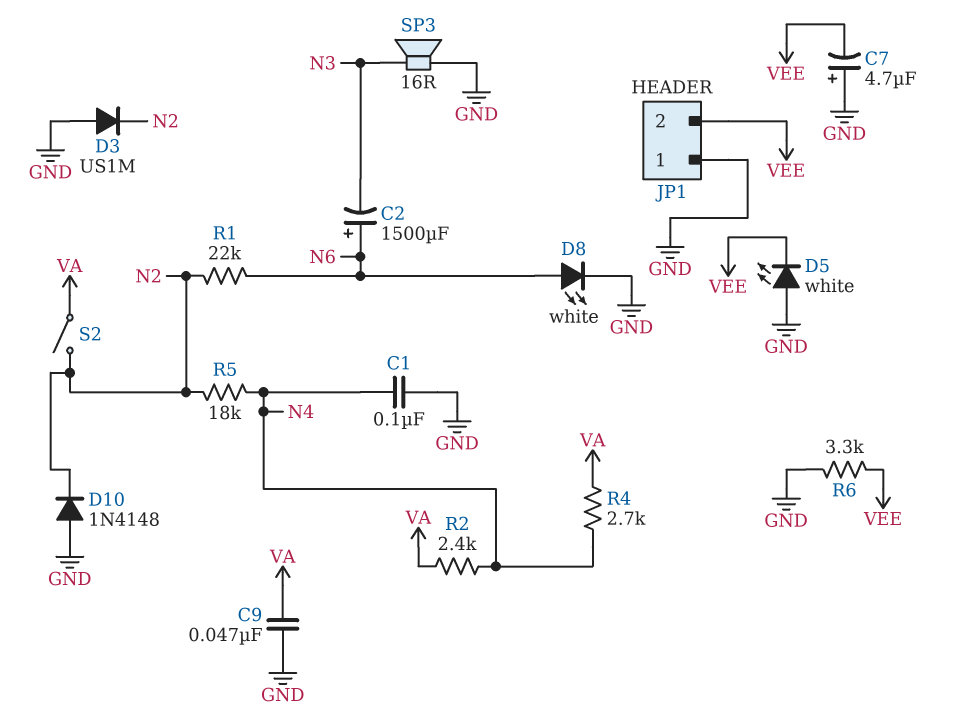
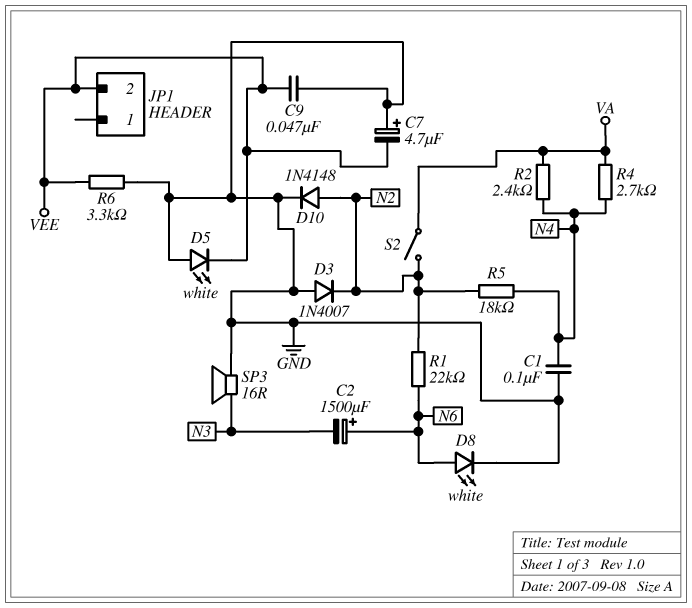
C9: 47nF (GND, VA) -> 47nF (GND, VEE)
D3: diode US1M (A GND, K N2) -> diode 1N4007 (A GND, K N2)
D10: diode 1N4148 (A GND, K N2) -> diode 1N4148 (A N2, K GND)
JP1 pin 1: GND -> none

